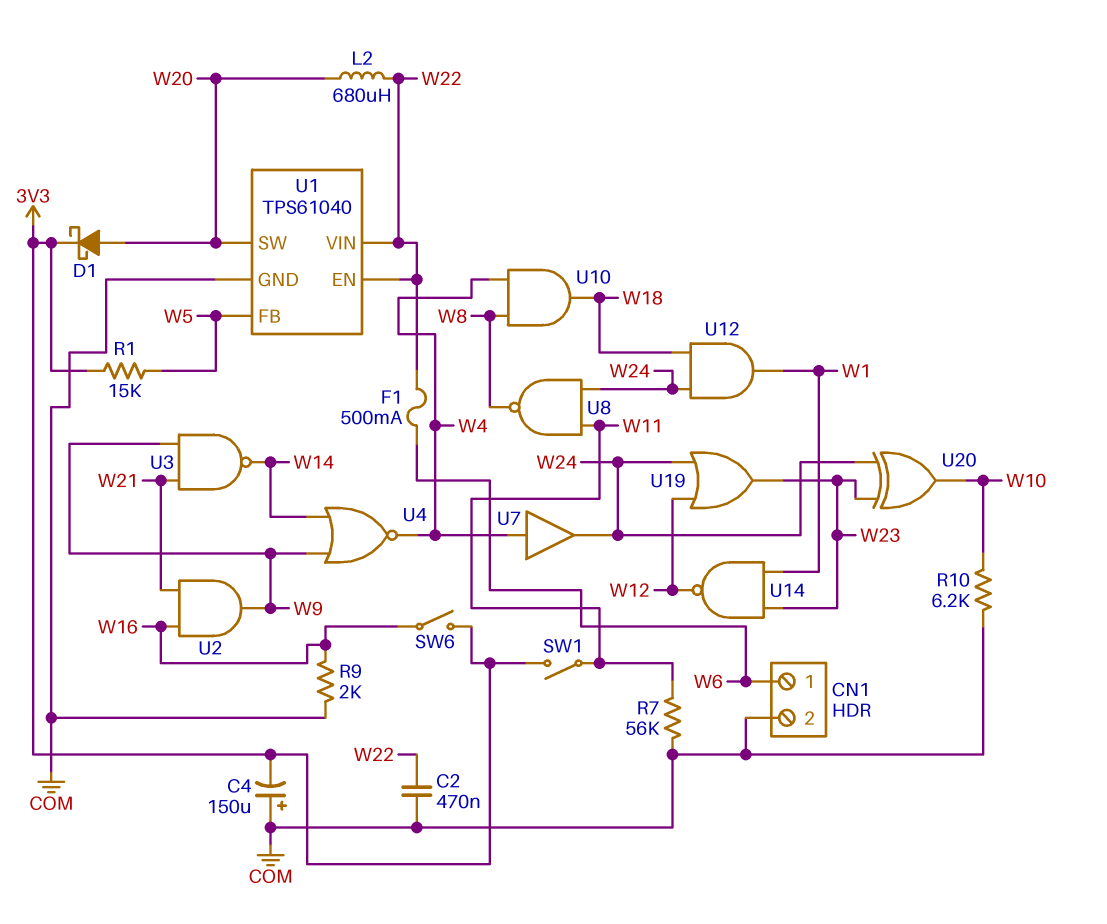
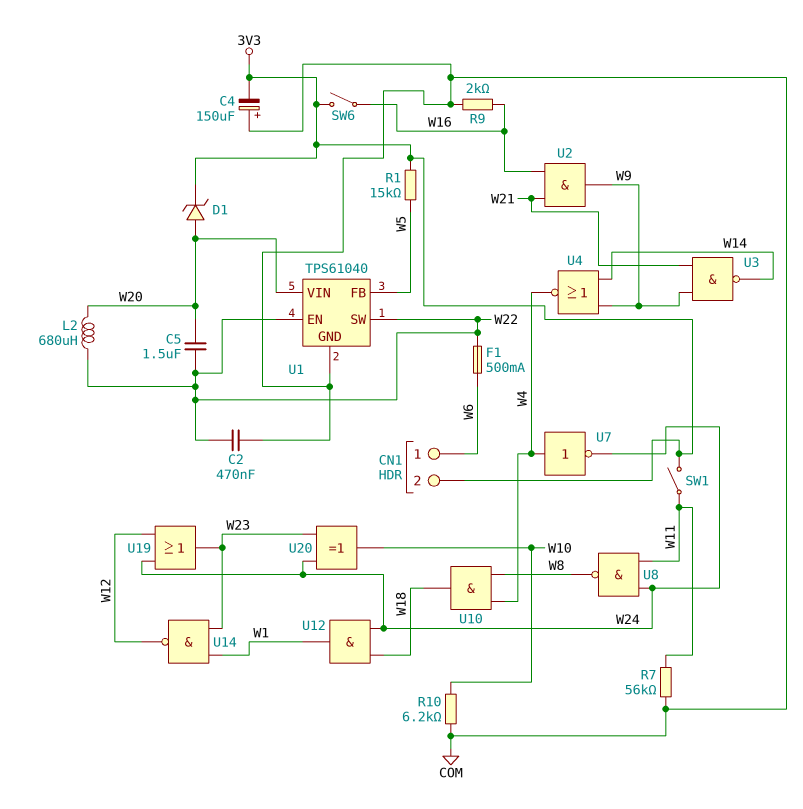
C5: none -> 1.5uF (W20, W22)
CN1 pin 2: COM -> 3V3
D1: schottky (A W20, K 3V3) -> zener (A W20, K 3V3)
U1 pin SW: W20 -> W22
U1 pin VIN: W22 -> W20
U7: buffer (in W4, out W24) -> NOT (in W4, out W24)

